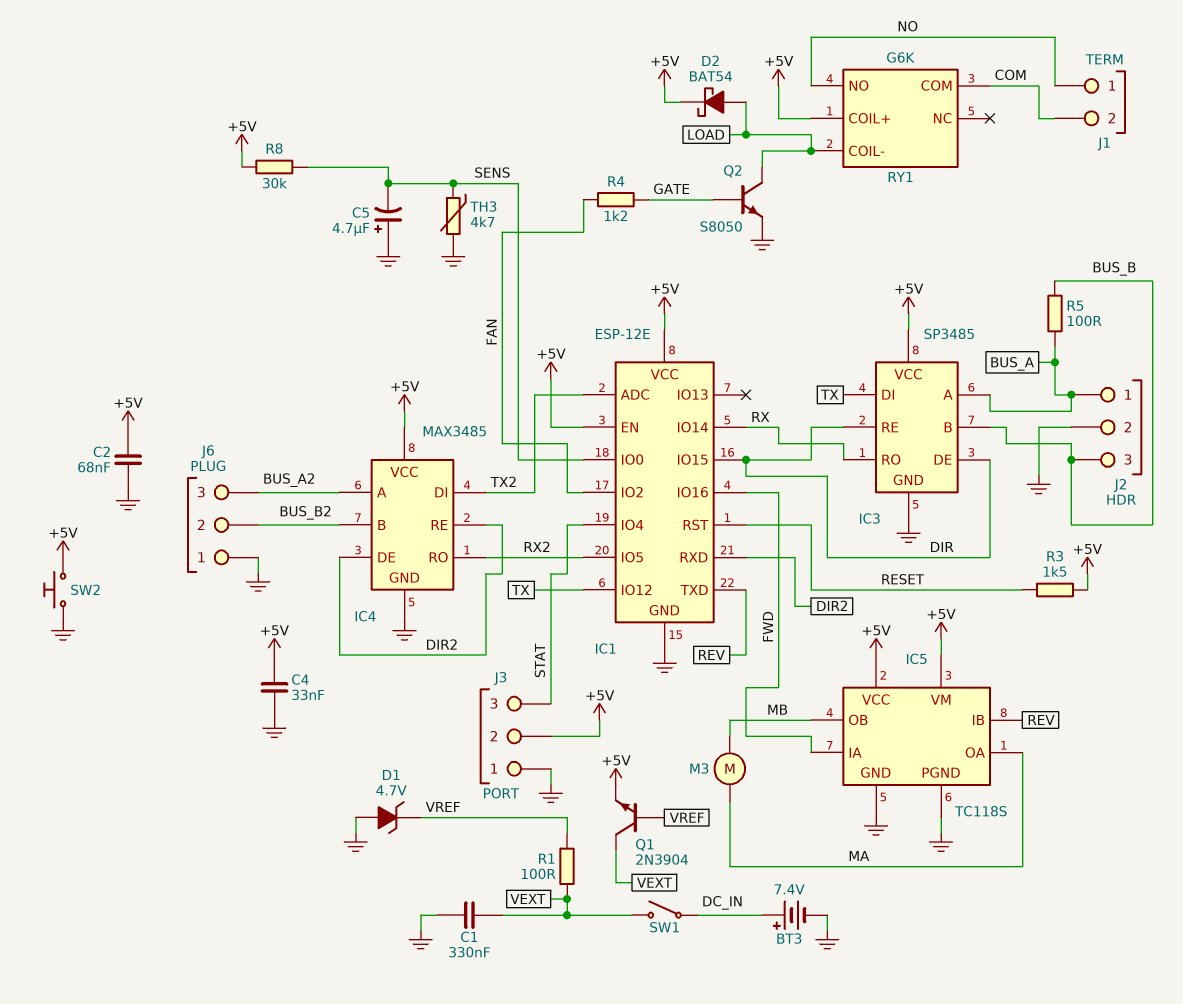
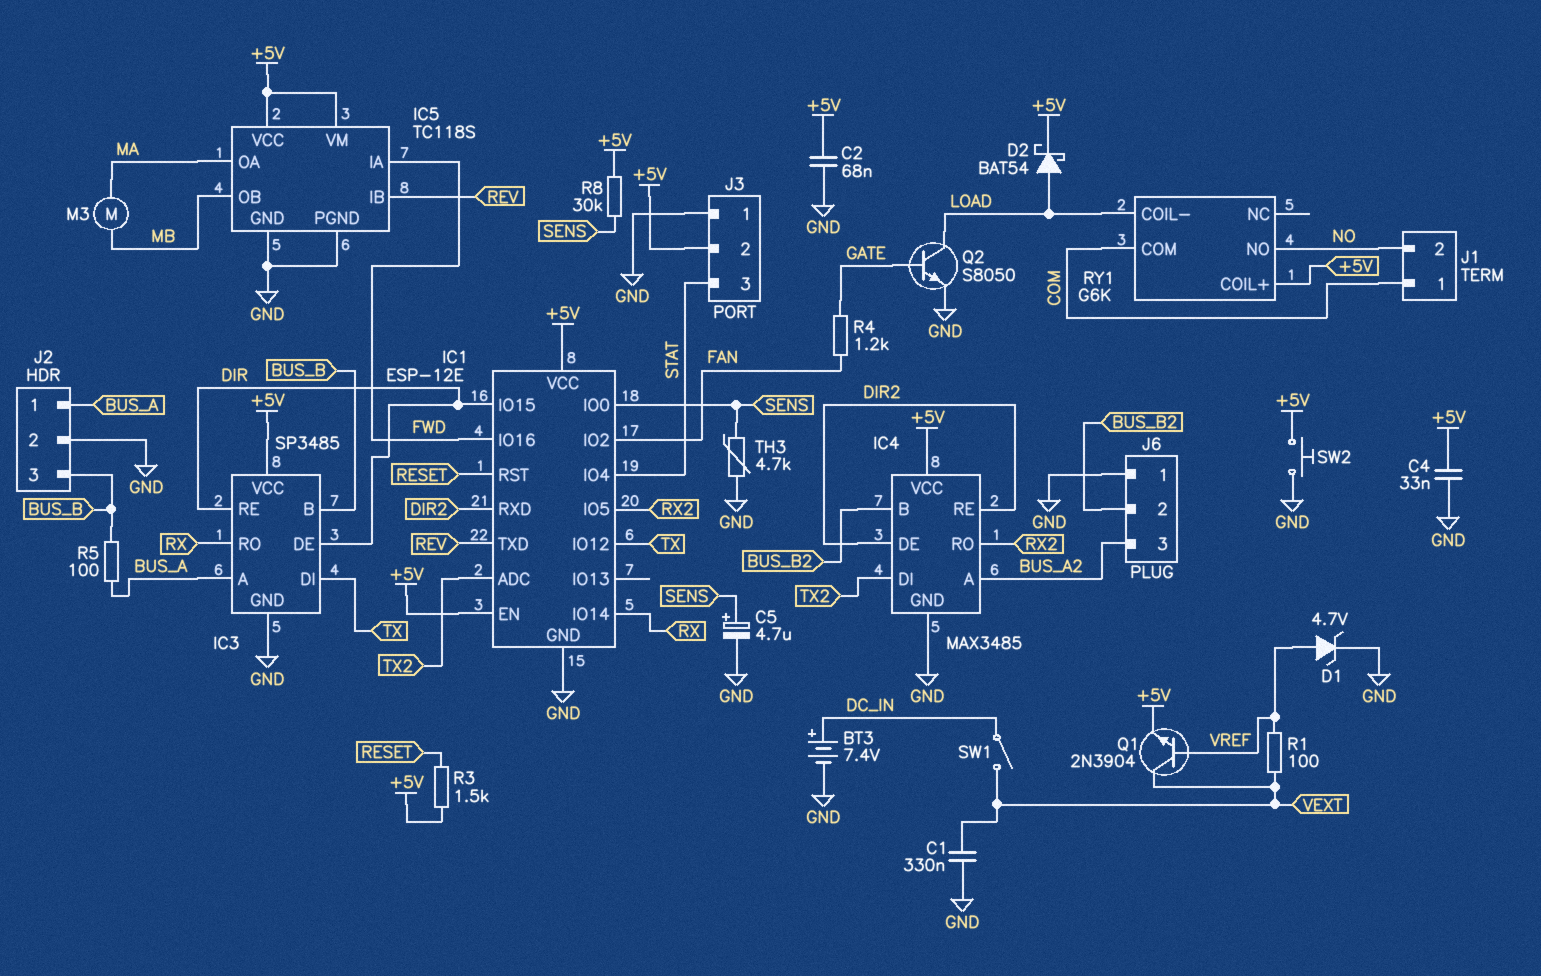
C5: 4.7uF (plus GND, minus SENS) -> 4.7uF (plus SENS, minus GND)
D1: zener 4.7V (A GND, K VREF) -> zener 4.7V (A VREF, K GND)
J1 pin 1: NO -> COM
J1 pin 2: COM -> NO

